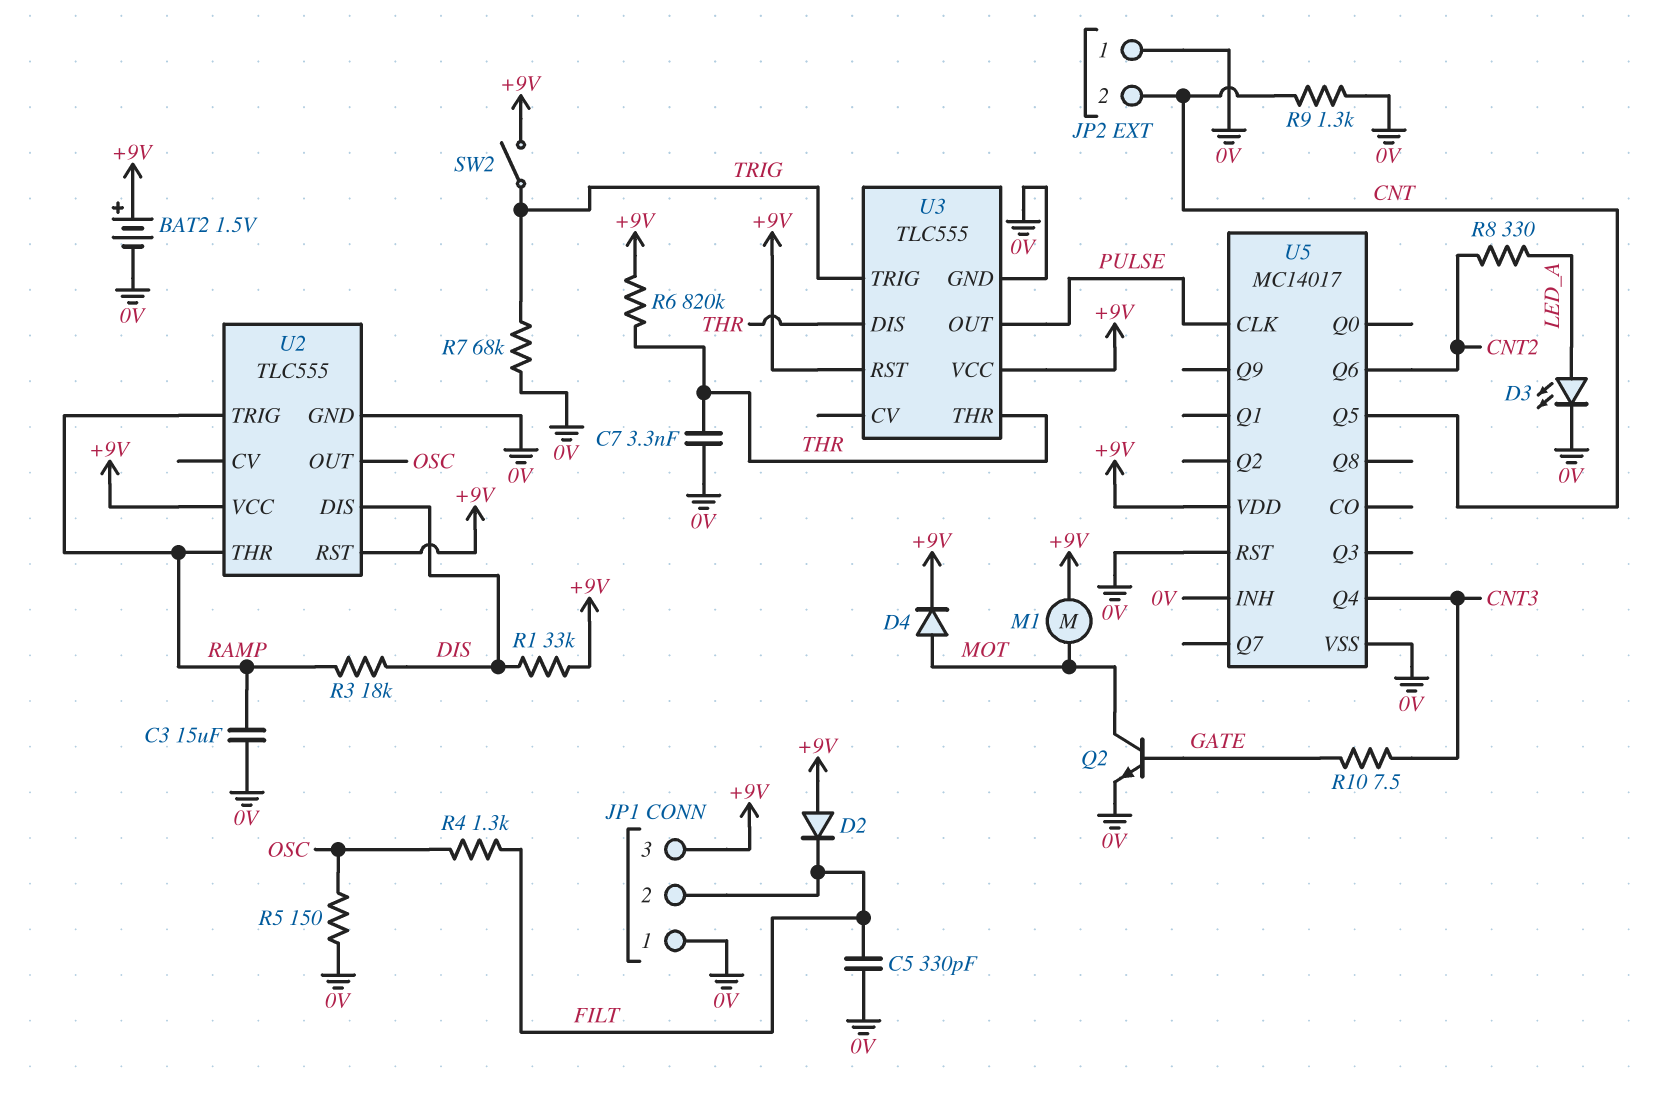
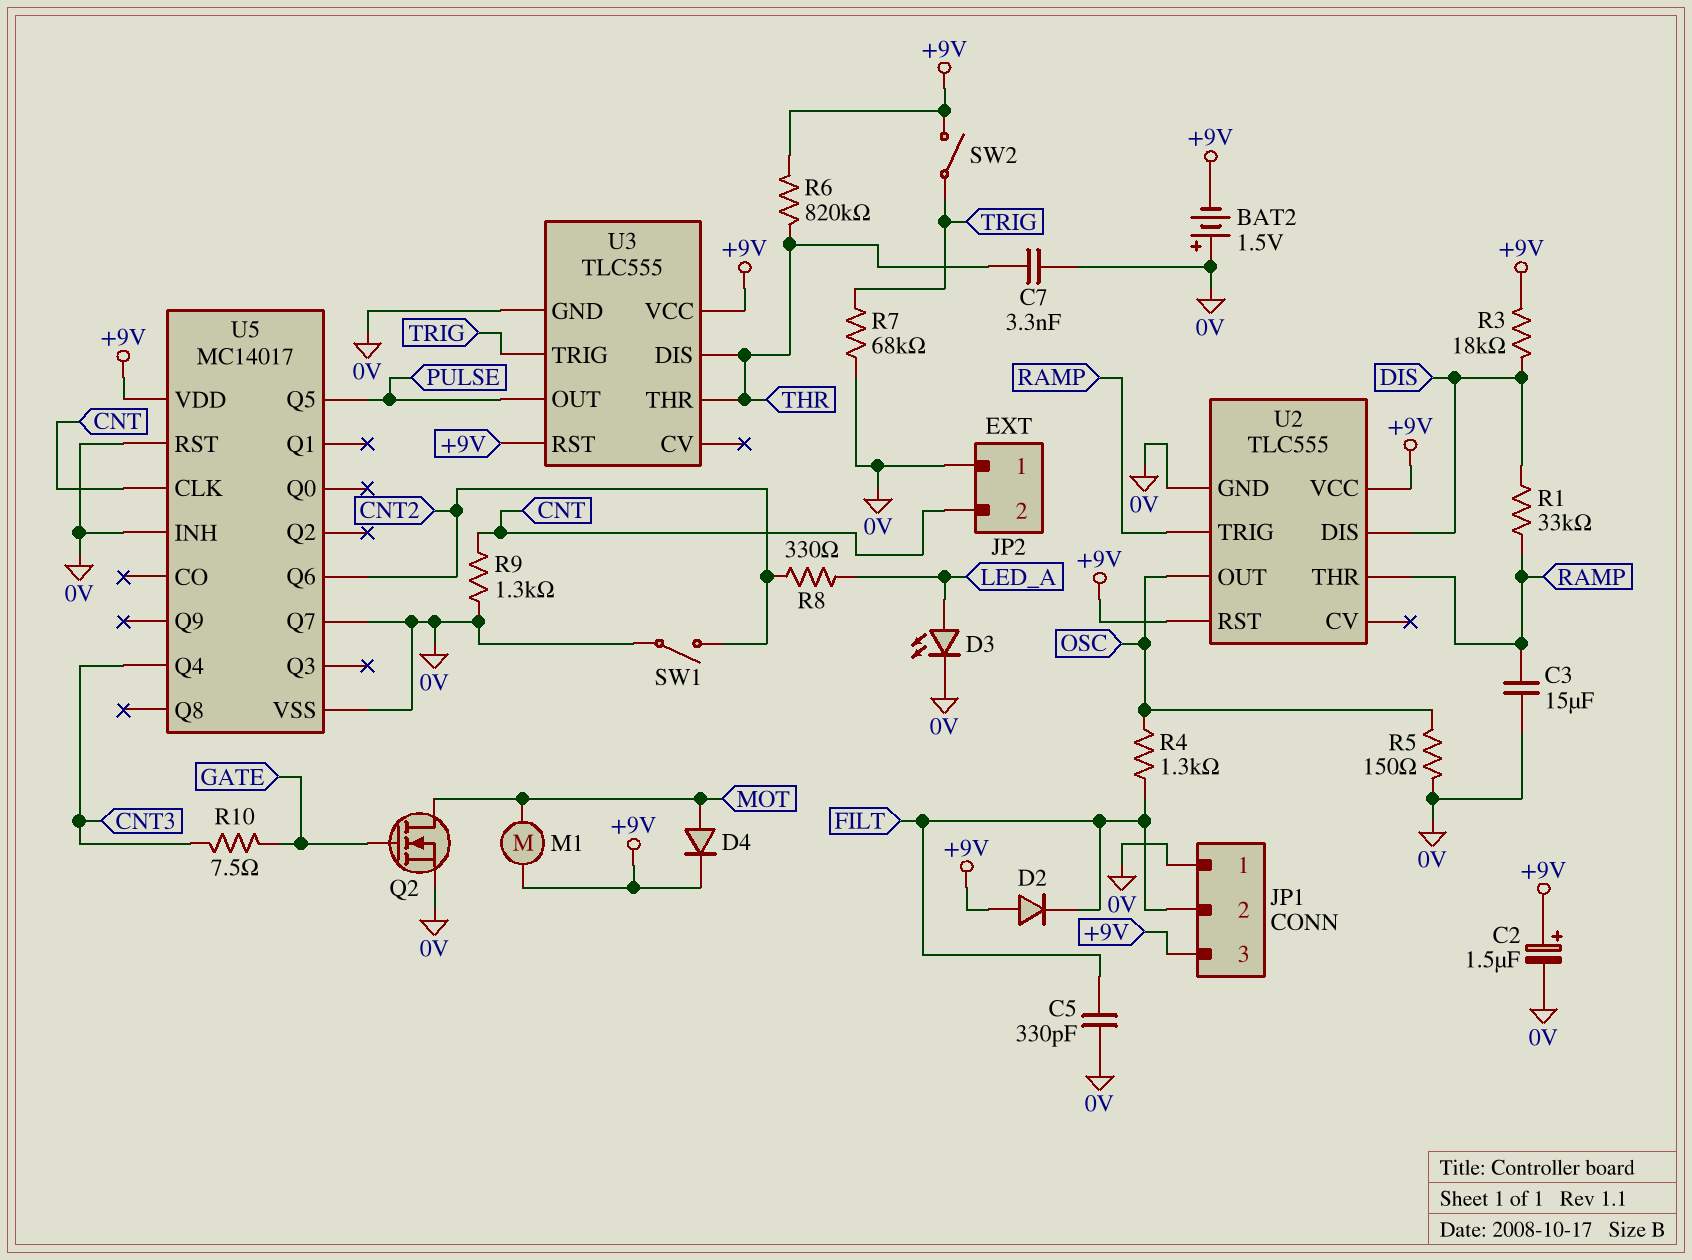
BAT2: 1.5V (plus +9V, minus 0V) -> 1.5V (plus 0V, minus +9V)
C2: none -> 1.5uF (plus +9V, minus 0V)
Q2: NPN (B GATE, C MOT, E 0V) -> NMOS (G GATE, D MOT, S 0V)
R1: 33k (+9V, DIS) -> 33k (DIS, RAMP)
R3: 18k (DIS, RAMP) -> 18k (+9V, DIS)
SW1: none -> switch (0V, CNT2)
U5 pin CLK: PULSE -> CNT
U5 pin Q5: CNT -> PULSE
U5 pin Q7: none -> 0V

